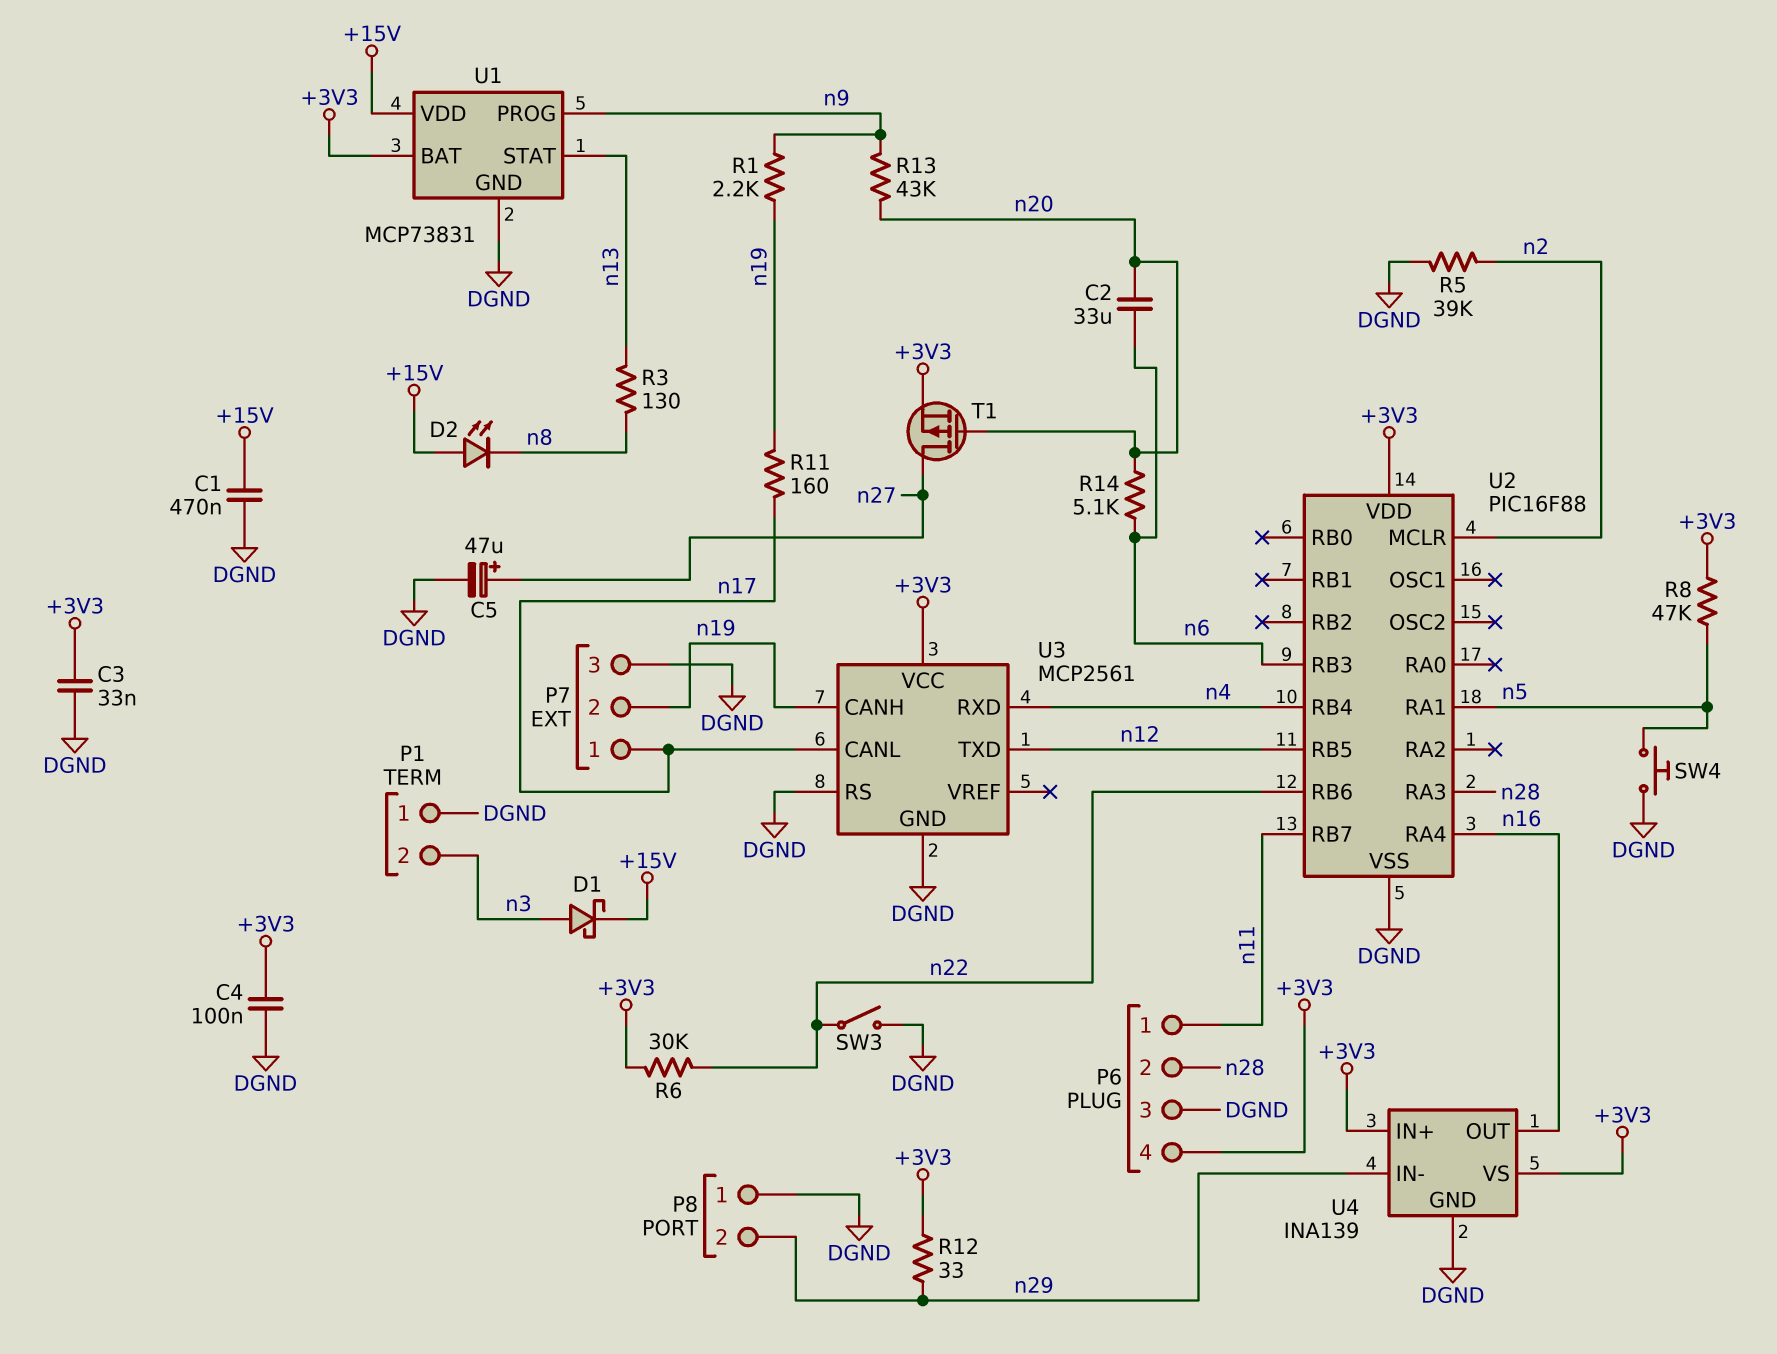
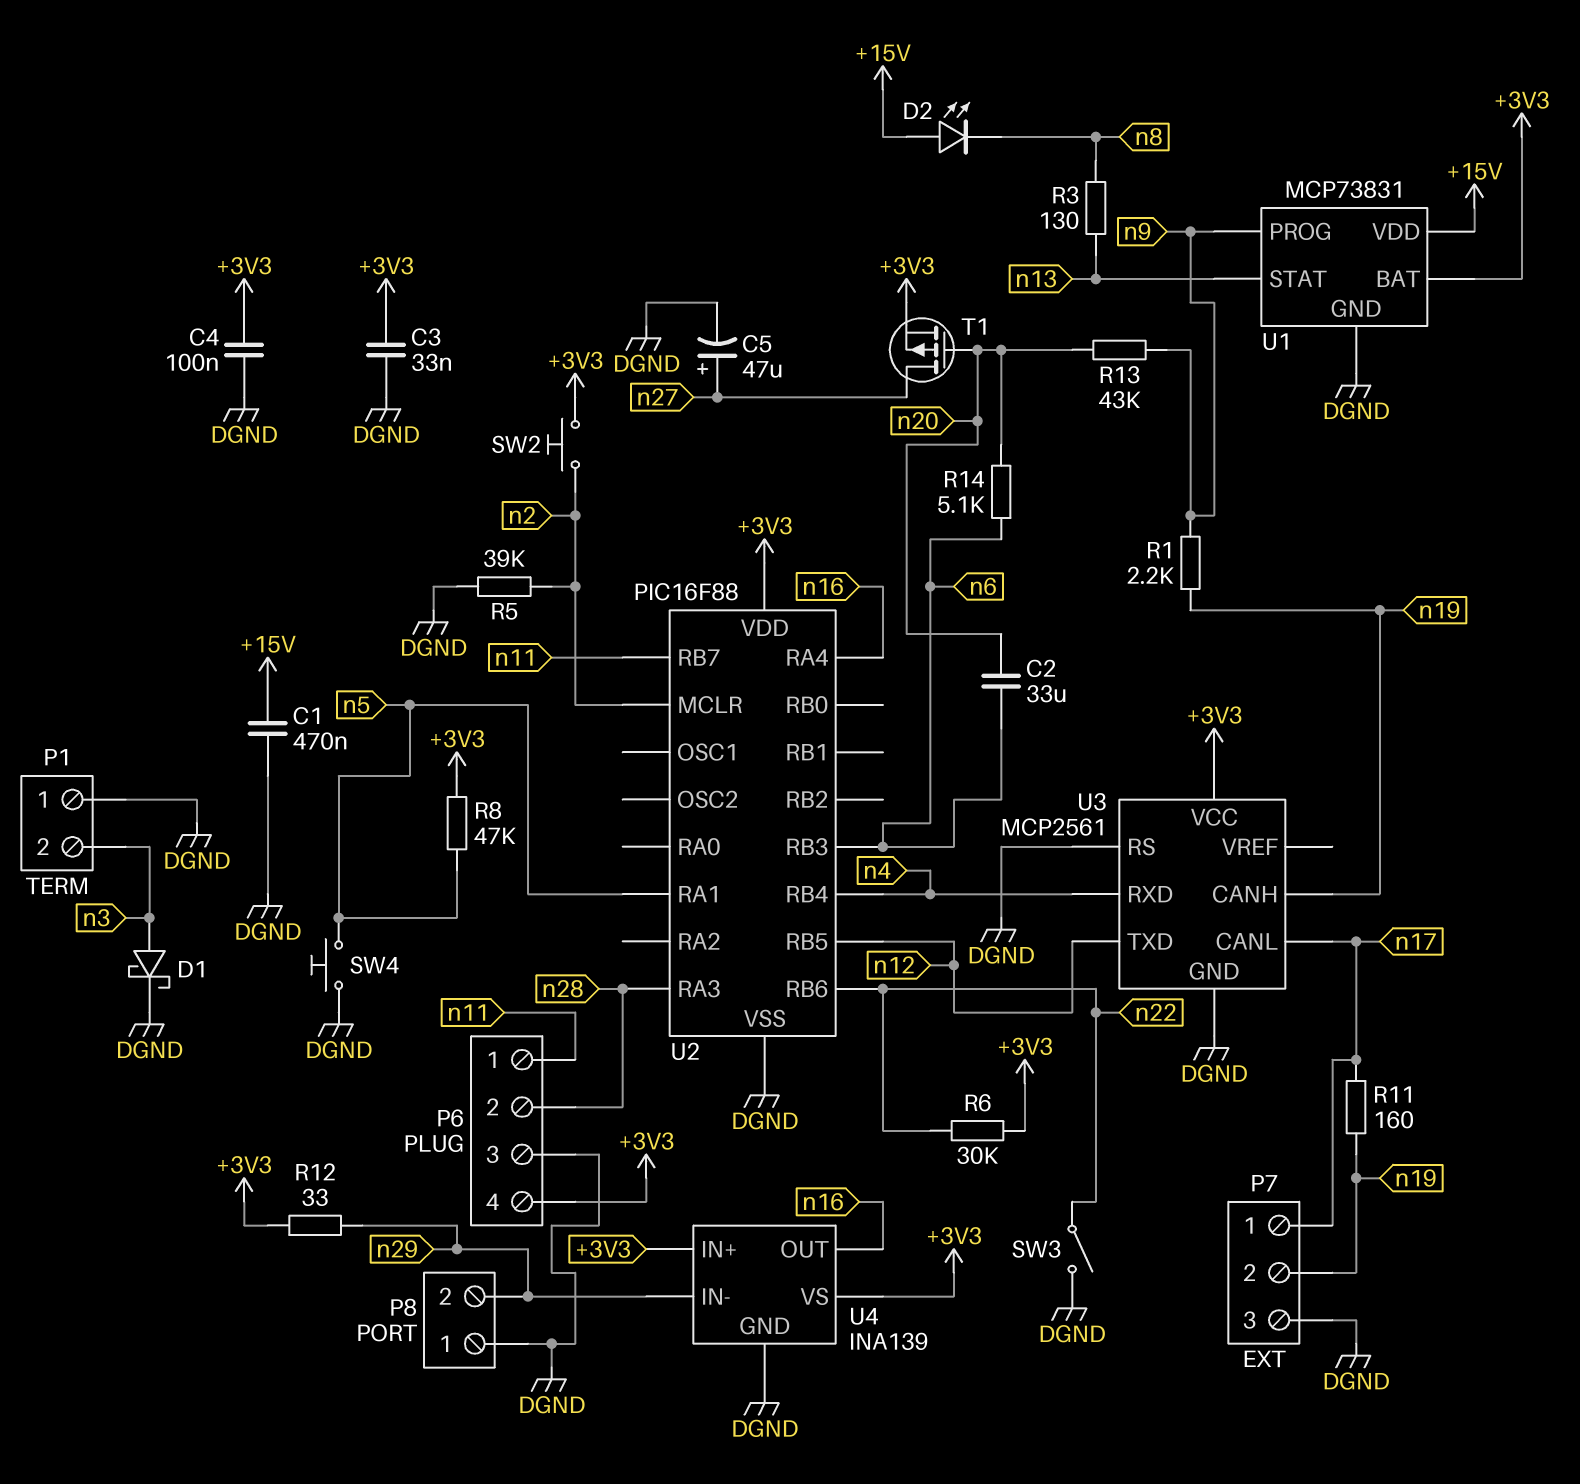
D1: schottky (A n3, K +15V) -> schottky (A n3, K DGND)
SW2: none -> button (+3V3, n2)

